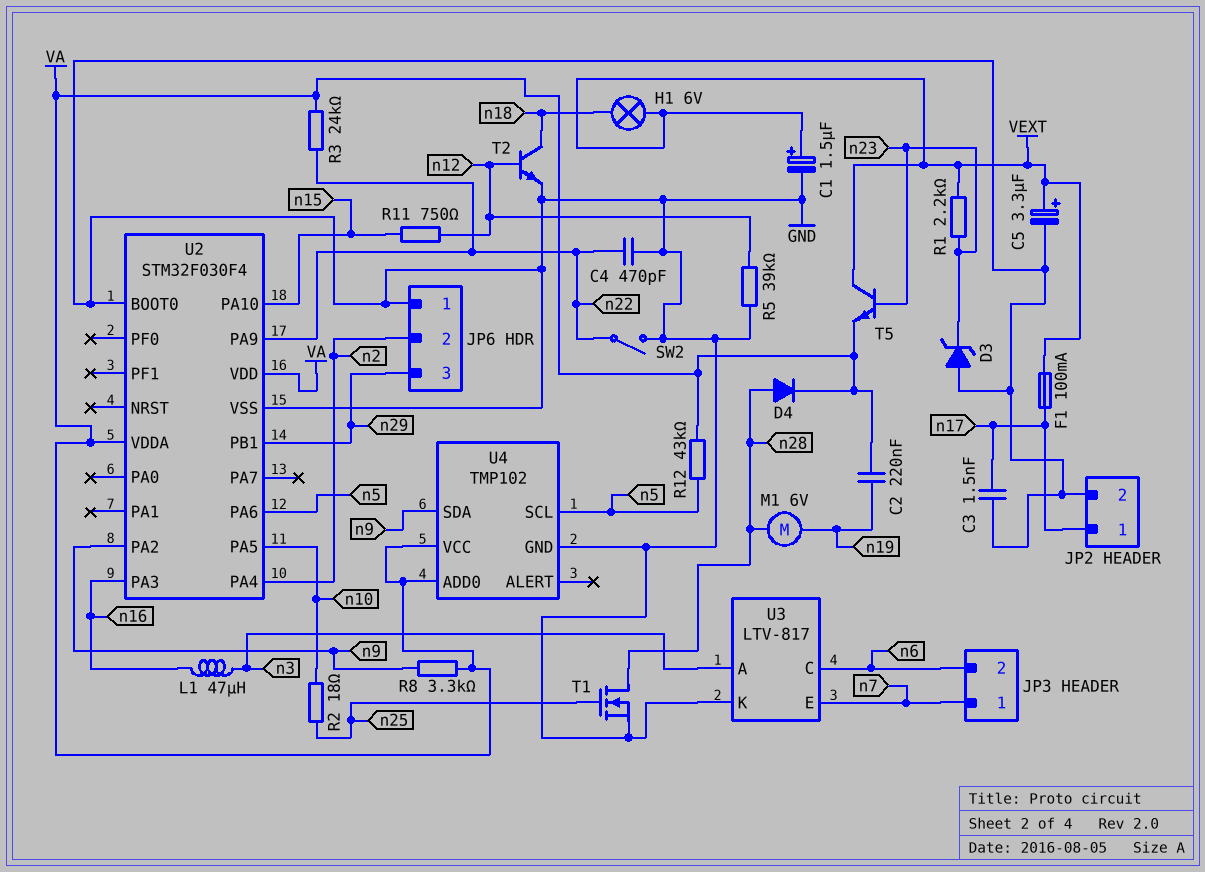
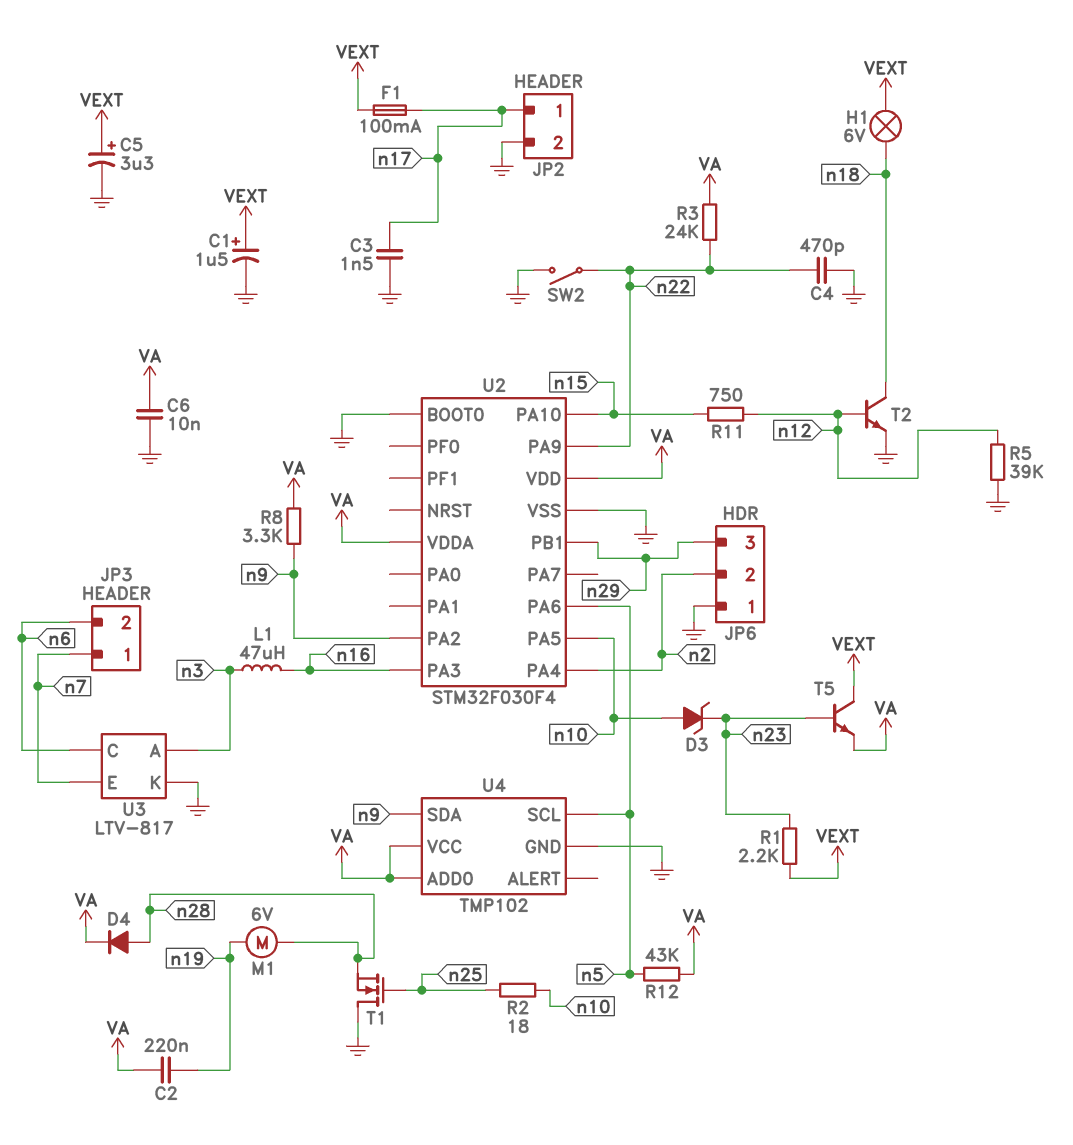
C6: none -> 10nF (GND, VA)
D3: zener (A GND, K n23) -> zener (A n10, K n23)
T1: NMOS (G n25, D n28, S GND) -> NMOS (G n25, D GND, S n28)

